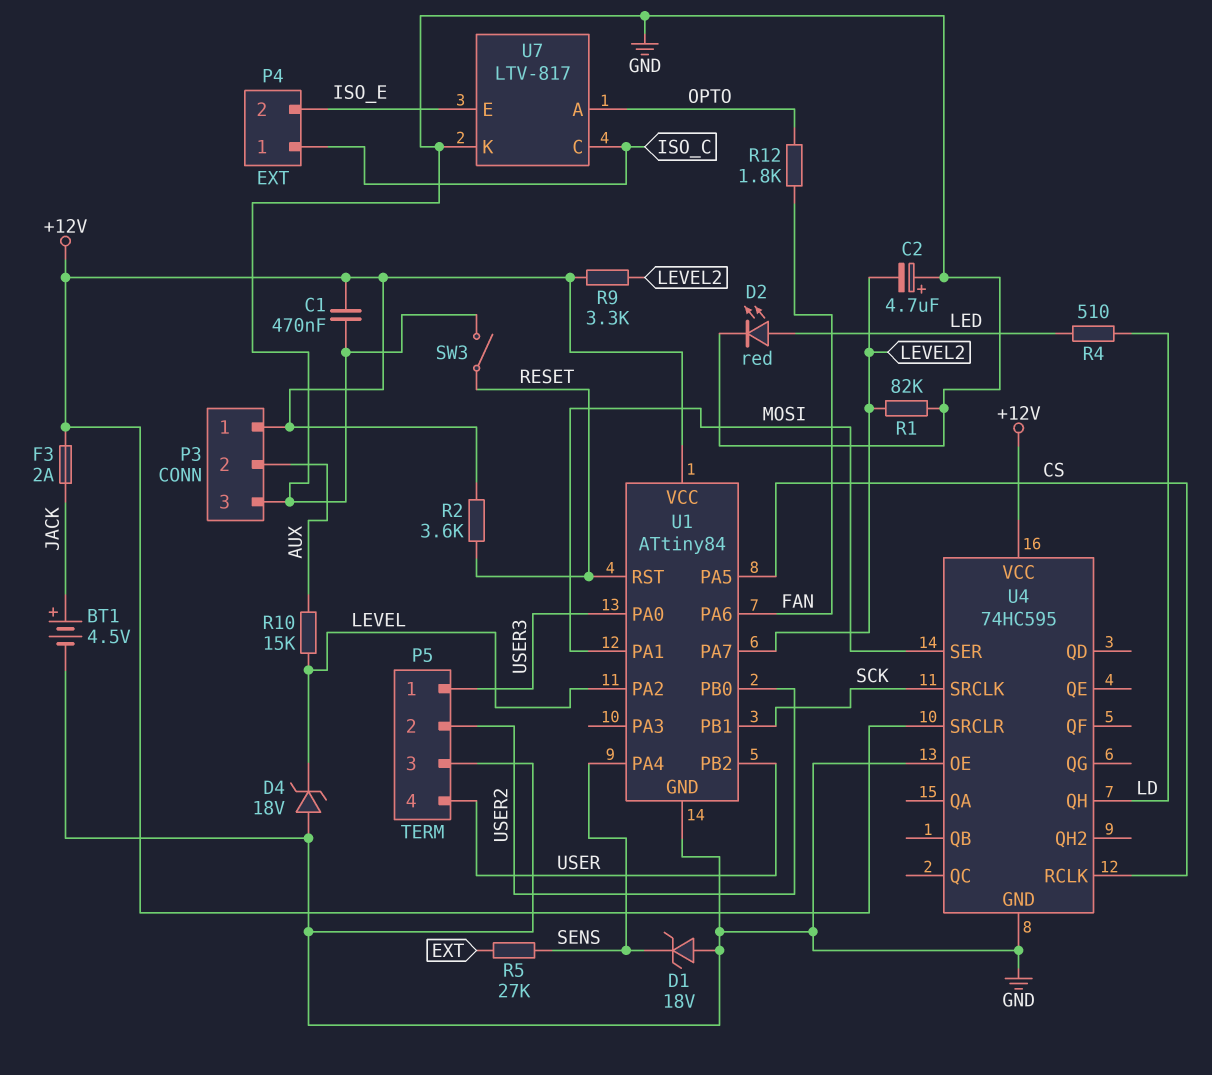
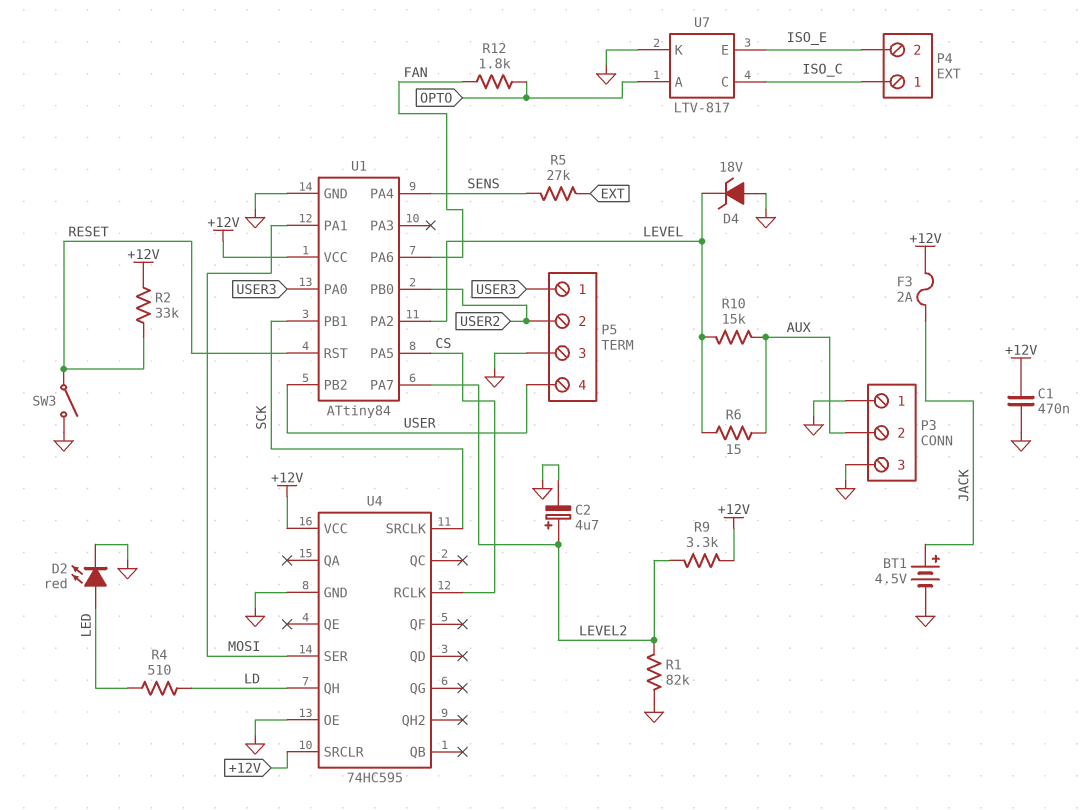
C2: 4.7uF (plus GND, minus LEVEL2) -> 4.7uF (plus LEVEL2, minus GND)
D1: zener 18V (A GND, K SENS) -> none
P3 pin 1: +12V -> GND
R2: 3.6k (+12V, RESET) -> 33k (+12V, RESET)
R6: none -> 15 (AUX, LEVEL)

